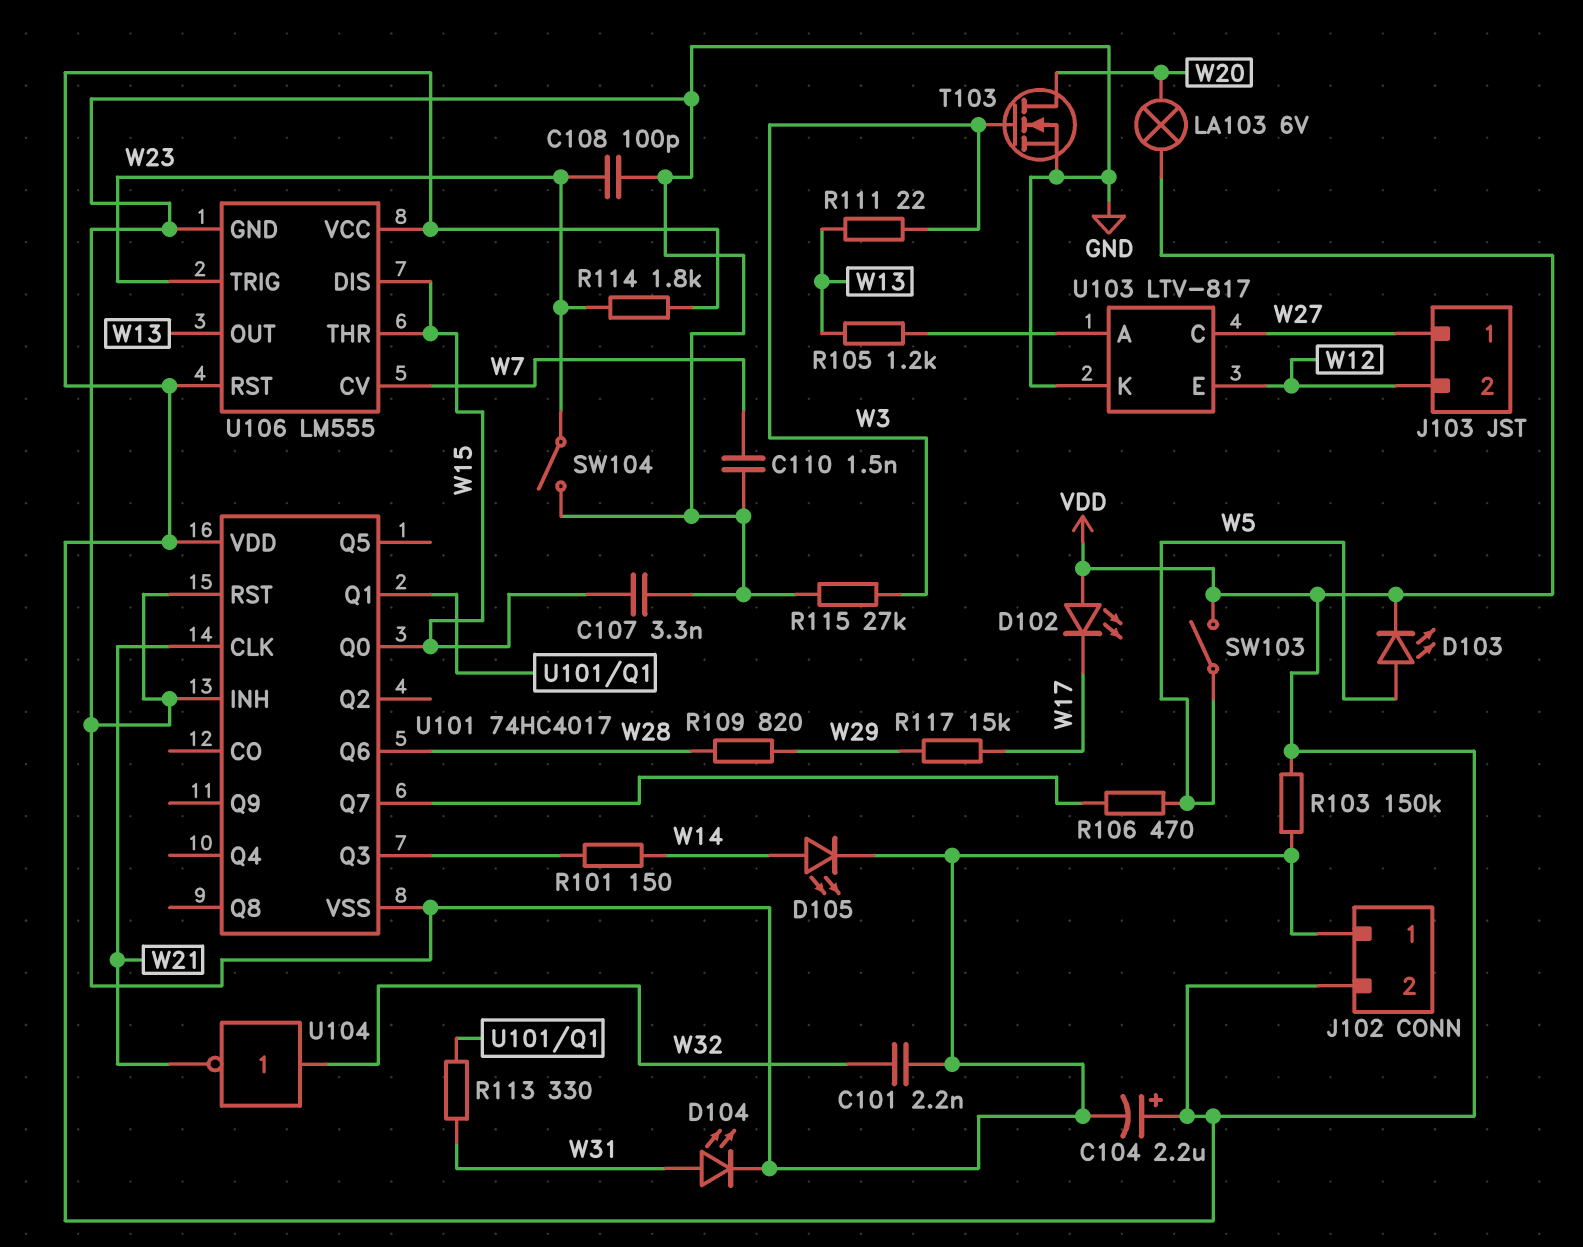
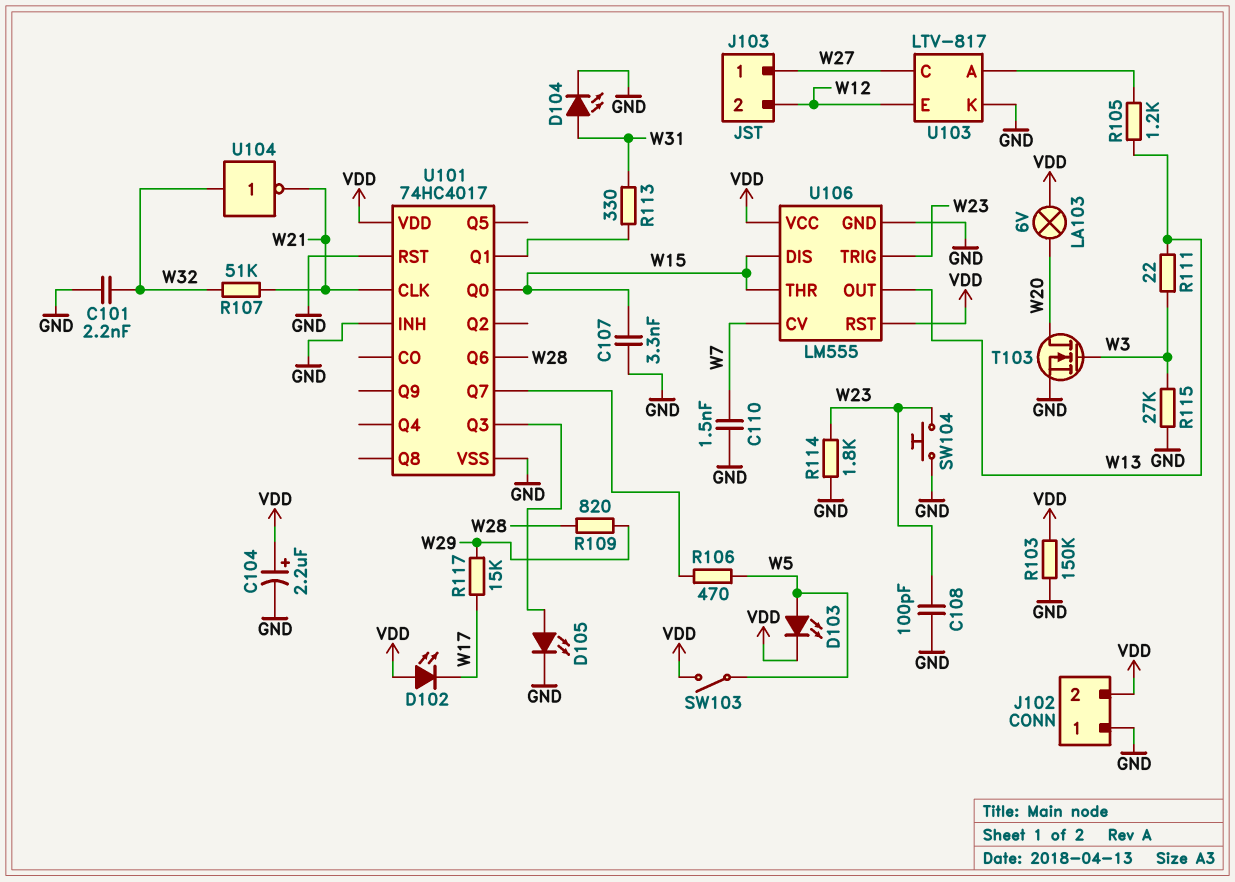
D105: LED (A W14, K GND) -> LED (A U101/Q3, K GND)
R101: 150 (U101/Q3, W14) -> none
R107: none -> 51k (W21, W32)
R114: 1.8k (VDD, W23) -> 1.8k (GND, W23)
SW104: switch (GND, W23) -> button (GND, W23)

